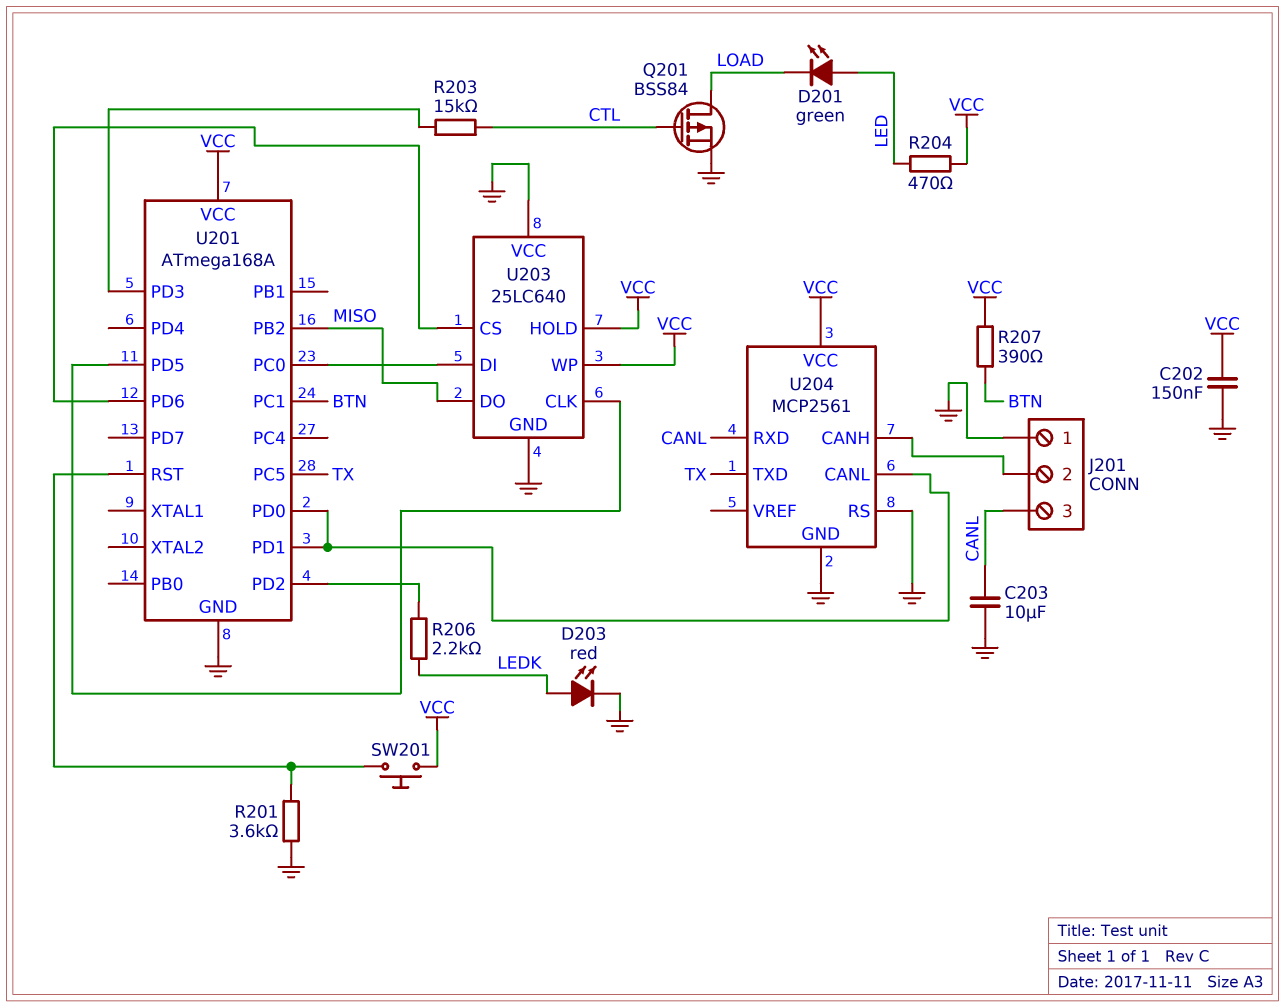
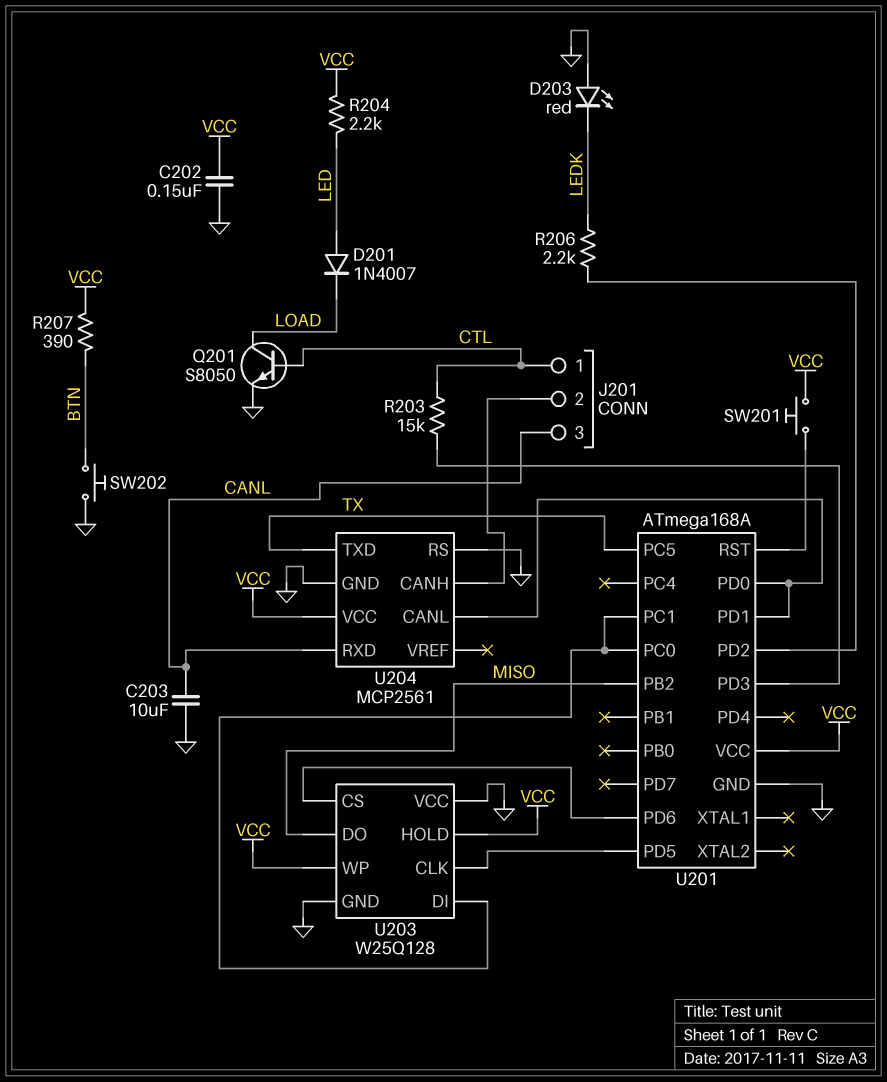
D201: LED green (A LED, K LOAD) -> diode 1N4007 (A LED, K LOAD)
D203: LED red (A LEDK, K GND) -> LED red (A GND, K LEDK)
J201 pin 1: GND -> CTL
Q201: PMOS BSS84 (G CTL, D LOAD, S GND) -> NPN S8050 (B CTL, C LOAD, E GND)
R201: 3.6k (GND, U201/RST) -> none
R204: 470 (LED, VCC) -> 2.2k (LED, VCC)
SW202: none -> button (BTN, GND)
U201 pin PC1: BTN -> U201/PC0
U203: 25LC640 -> W25Q128

